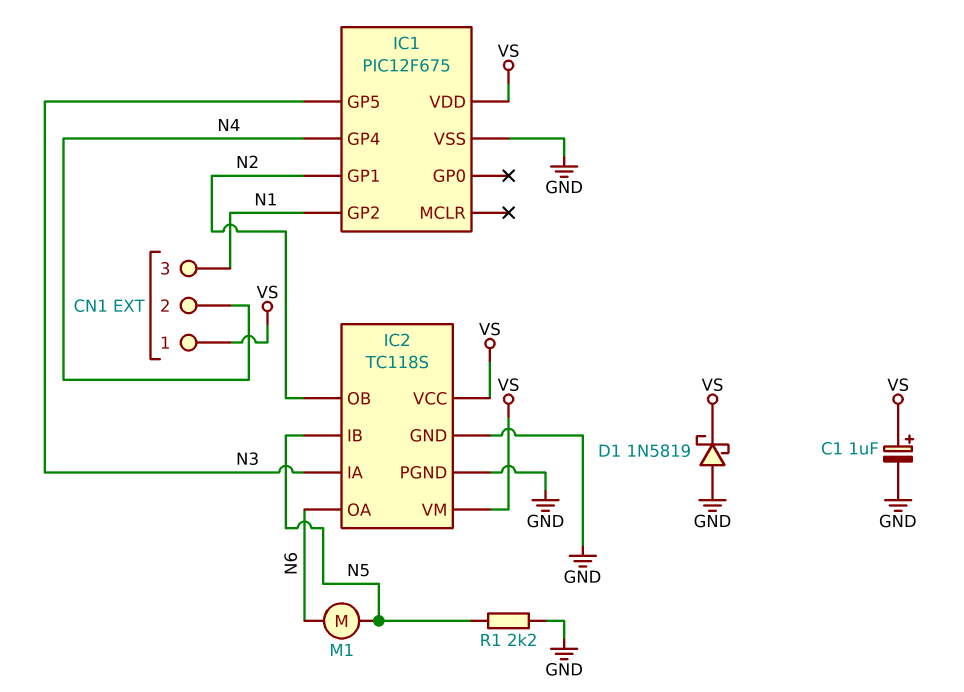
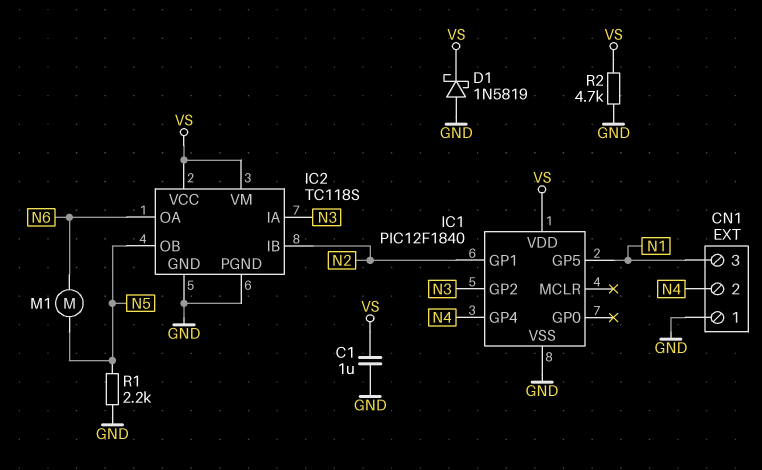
C1: 1uF (plus VS, minus GND) -> 1uF (GND, VS)
CN1 pin 1: VS -> GND
IC1: PIC12F675 -> PIC12F1840
IC1 pin GP2: N1 -> N3
IC1 pin GP5: N3 -> N1
IC2 pin IB: N5 -> N2
IC2 pin OB: N2 -> N5
R2: none -> 4.7k (GND, VS)

